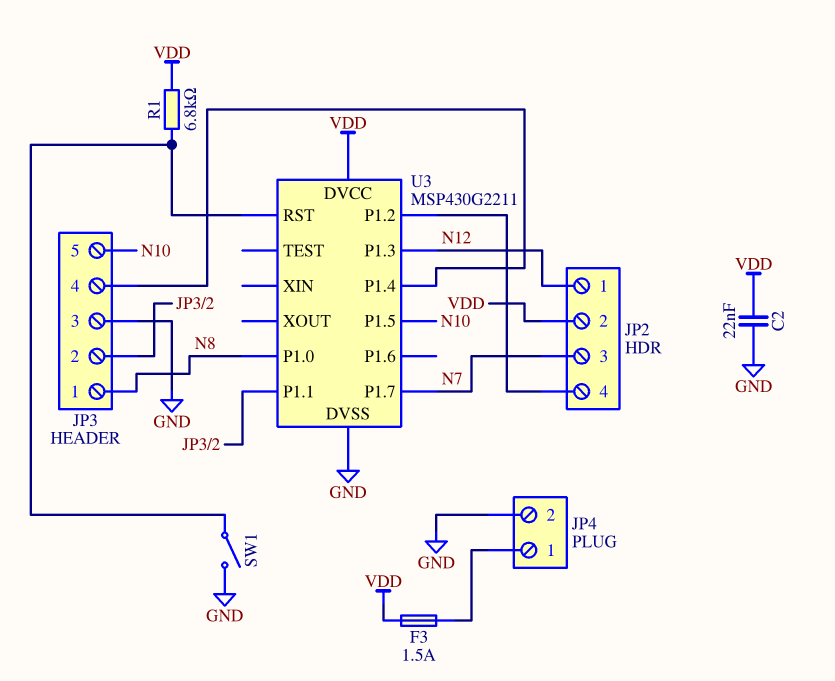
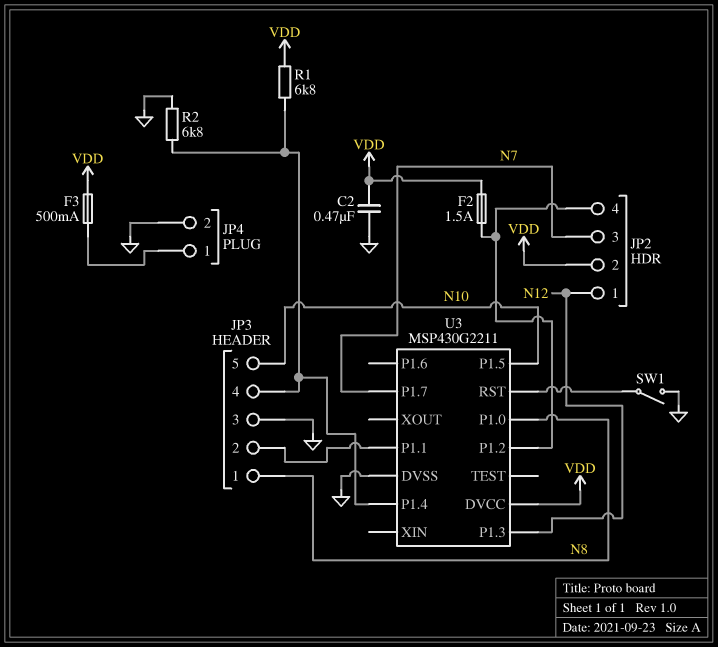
C2: 22nF (GND, VDD) -> 470nF (GND, VDD)
F2: none -> 1.5A (JP2/4, VDD)
F3: 1.5A (JP4/1, VDD) -> 500mA (JP4/1, VDD)
R1: 6.8k (U3/RST, VDD) -> 6.8k (JP3/4, VDD)
R2: none -> 6.8k (GND, JP3/4)

